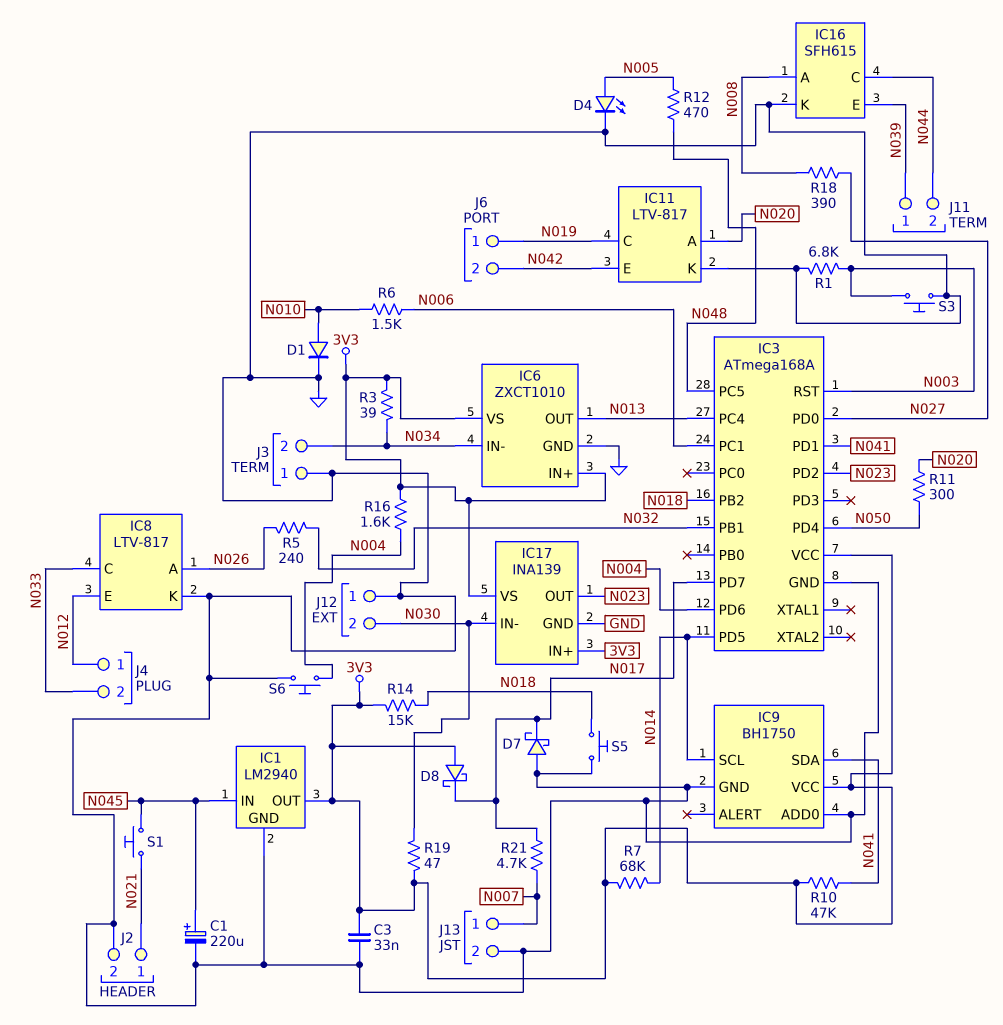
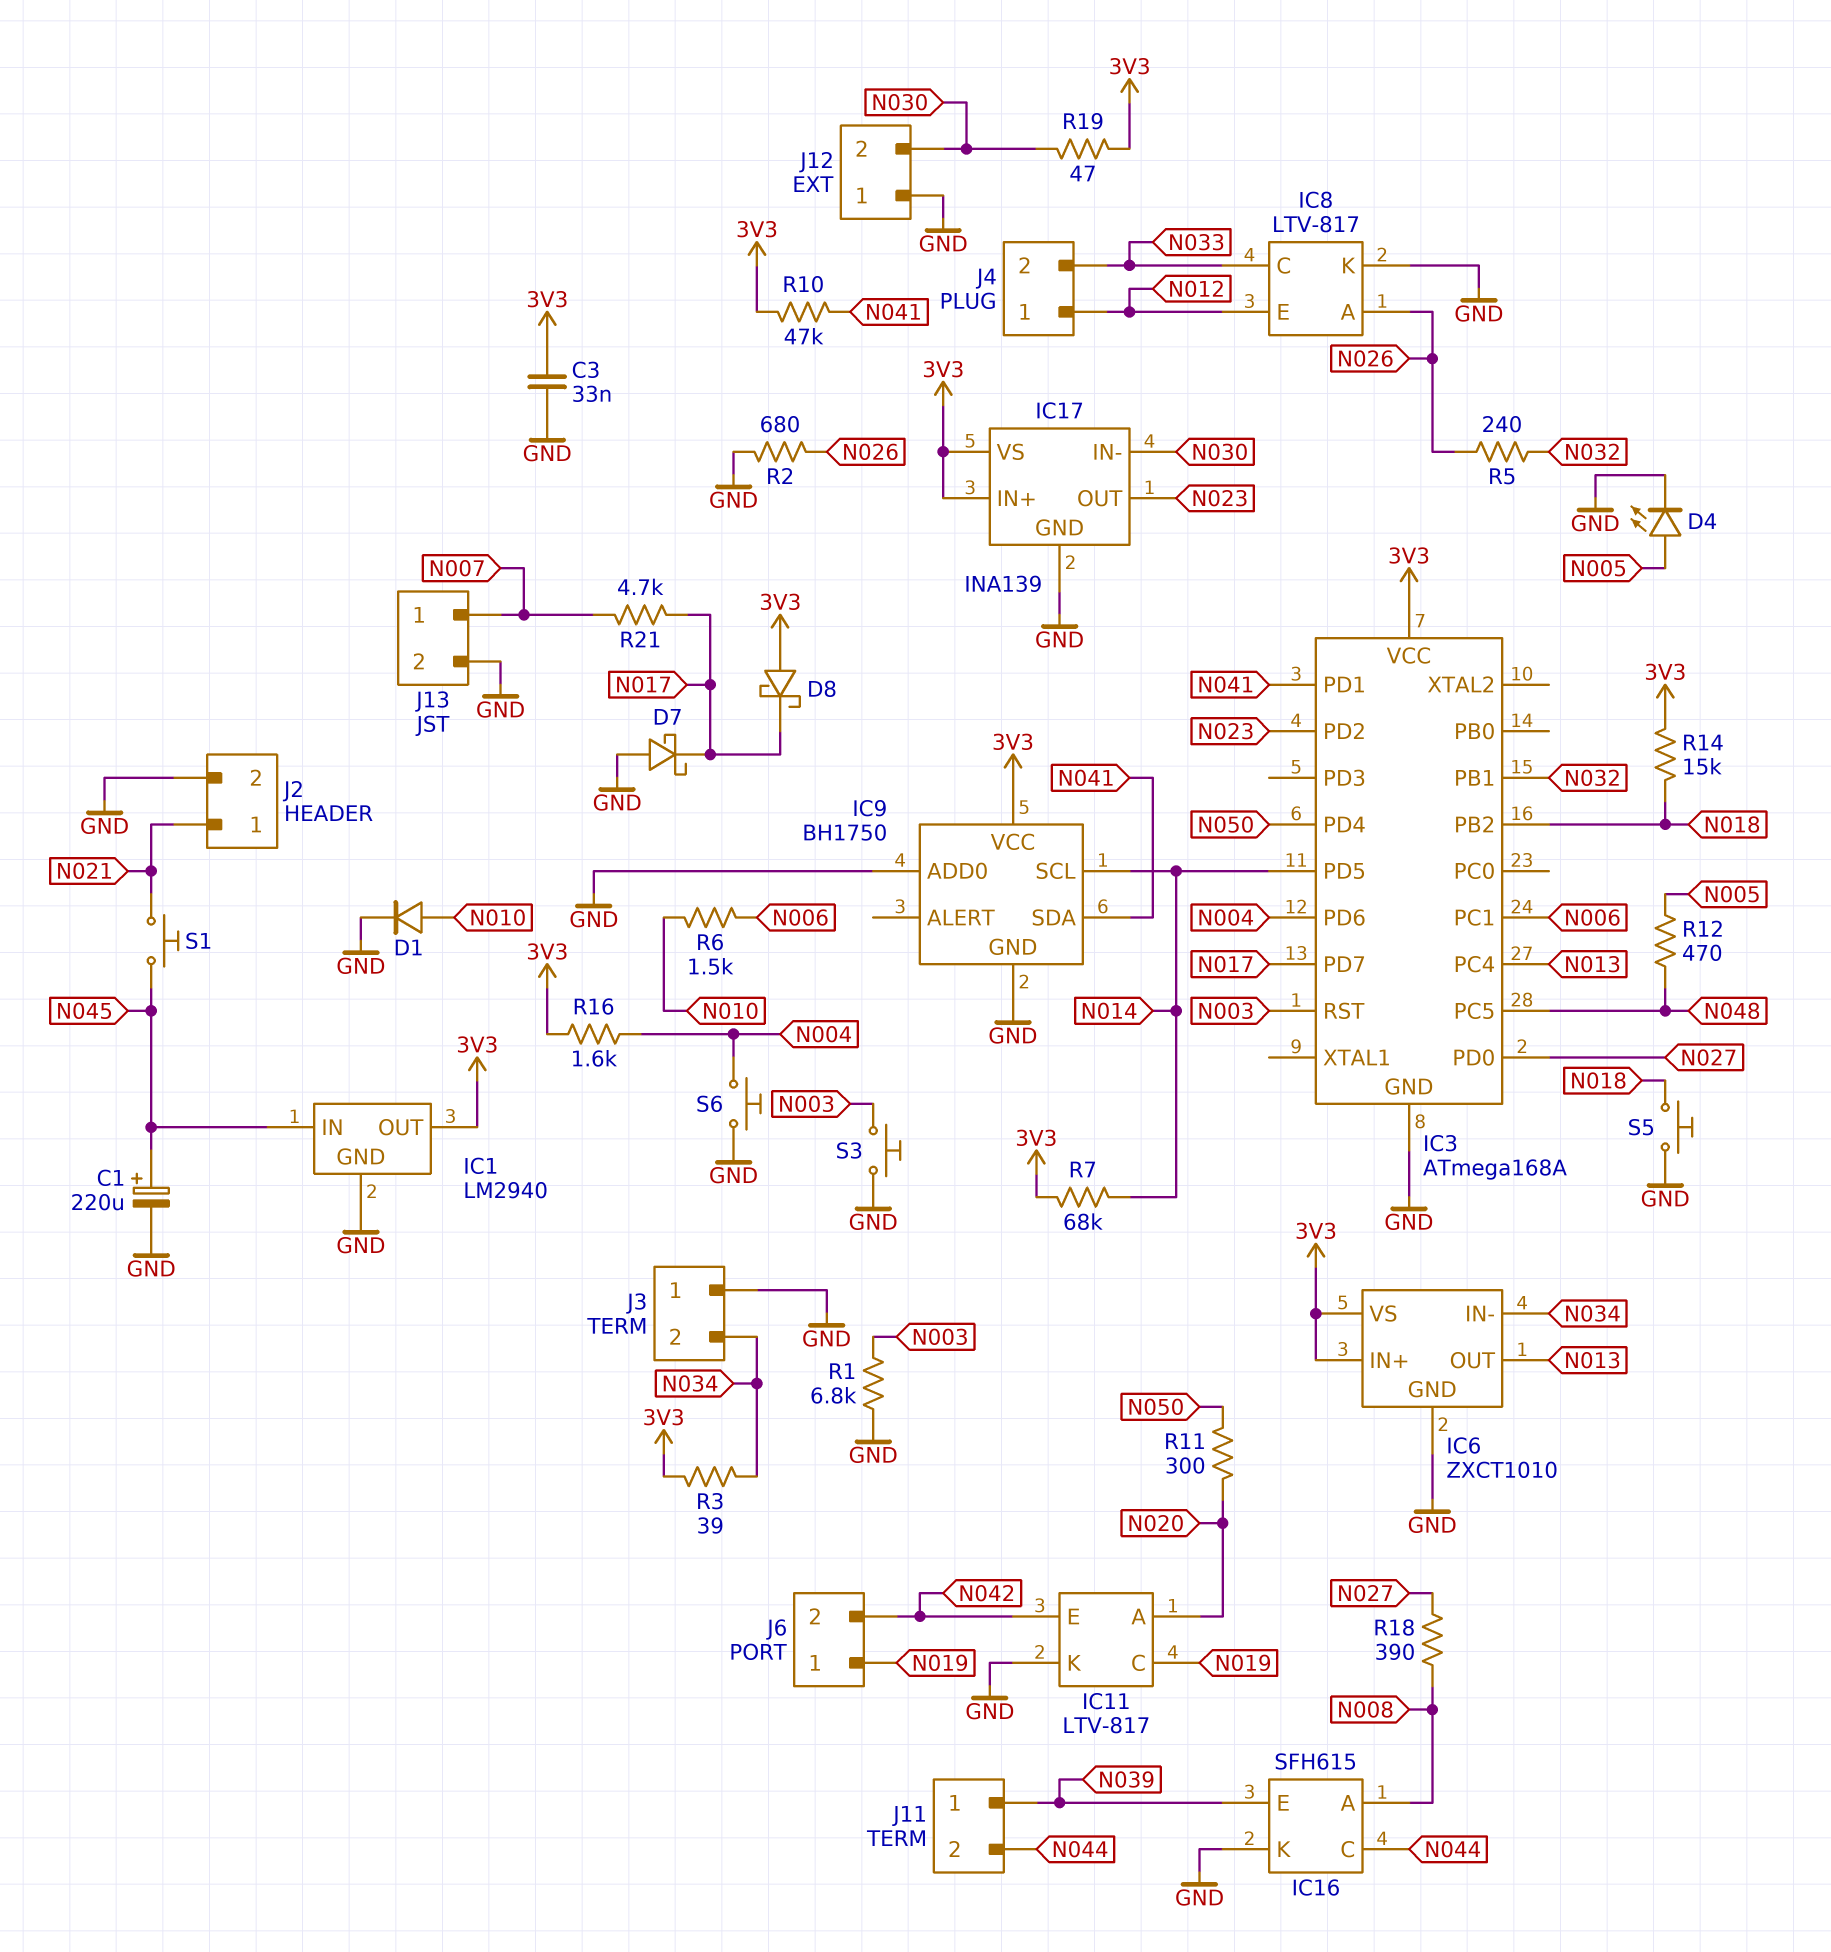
R2: none -> 680 (GND, N026)

